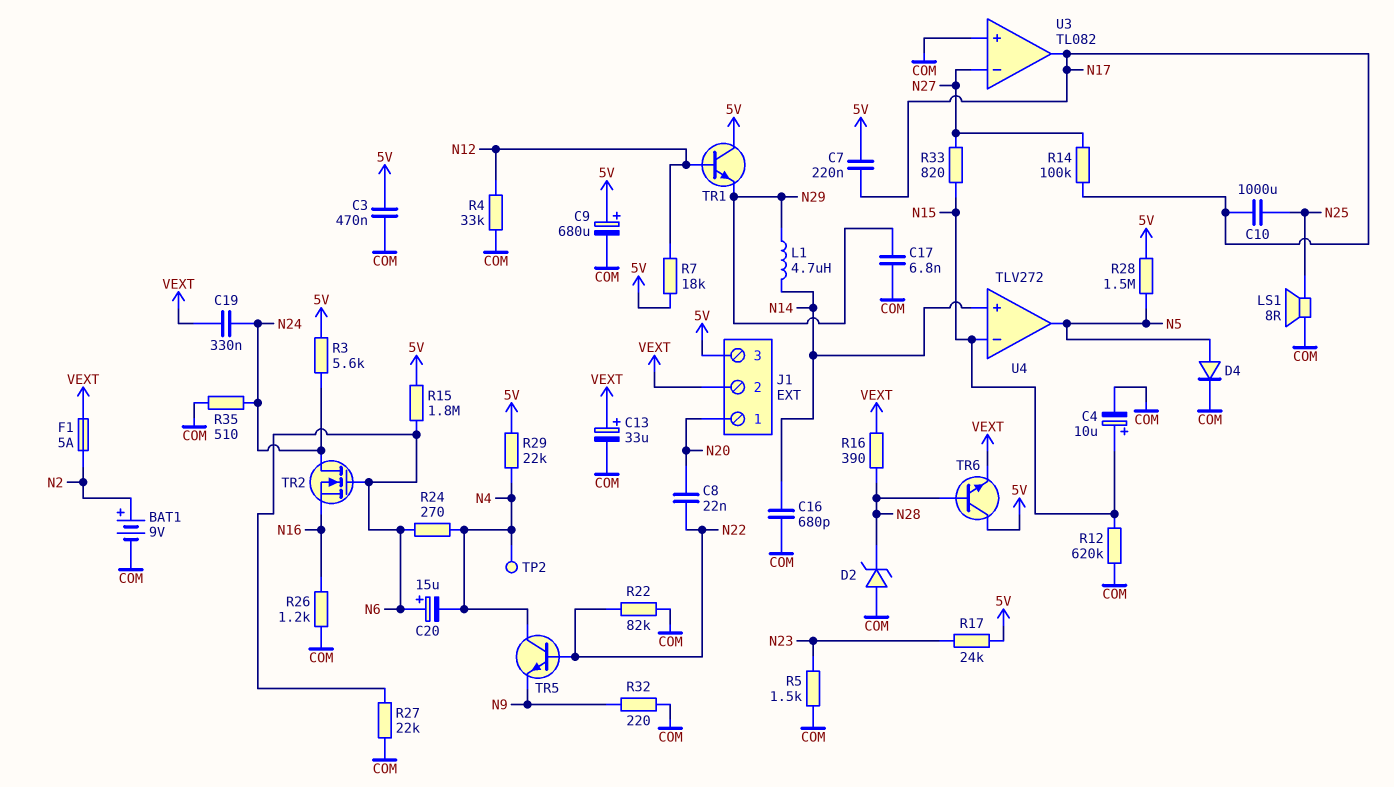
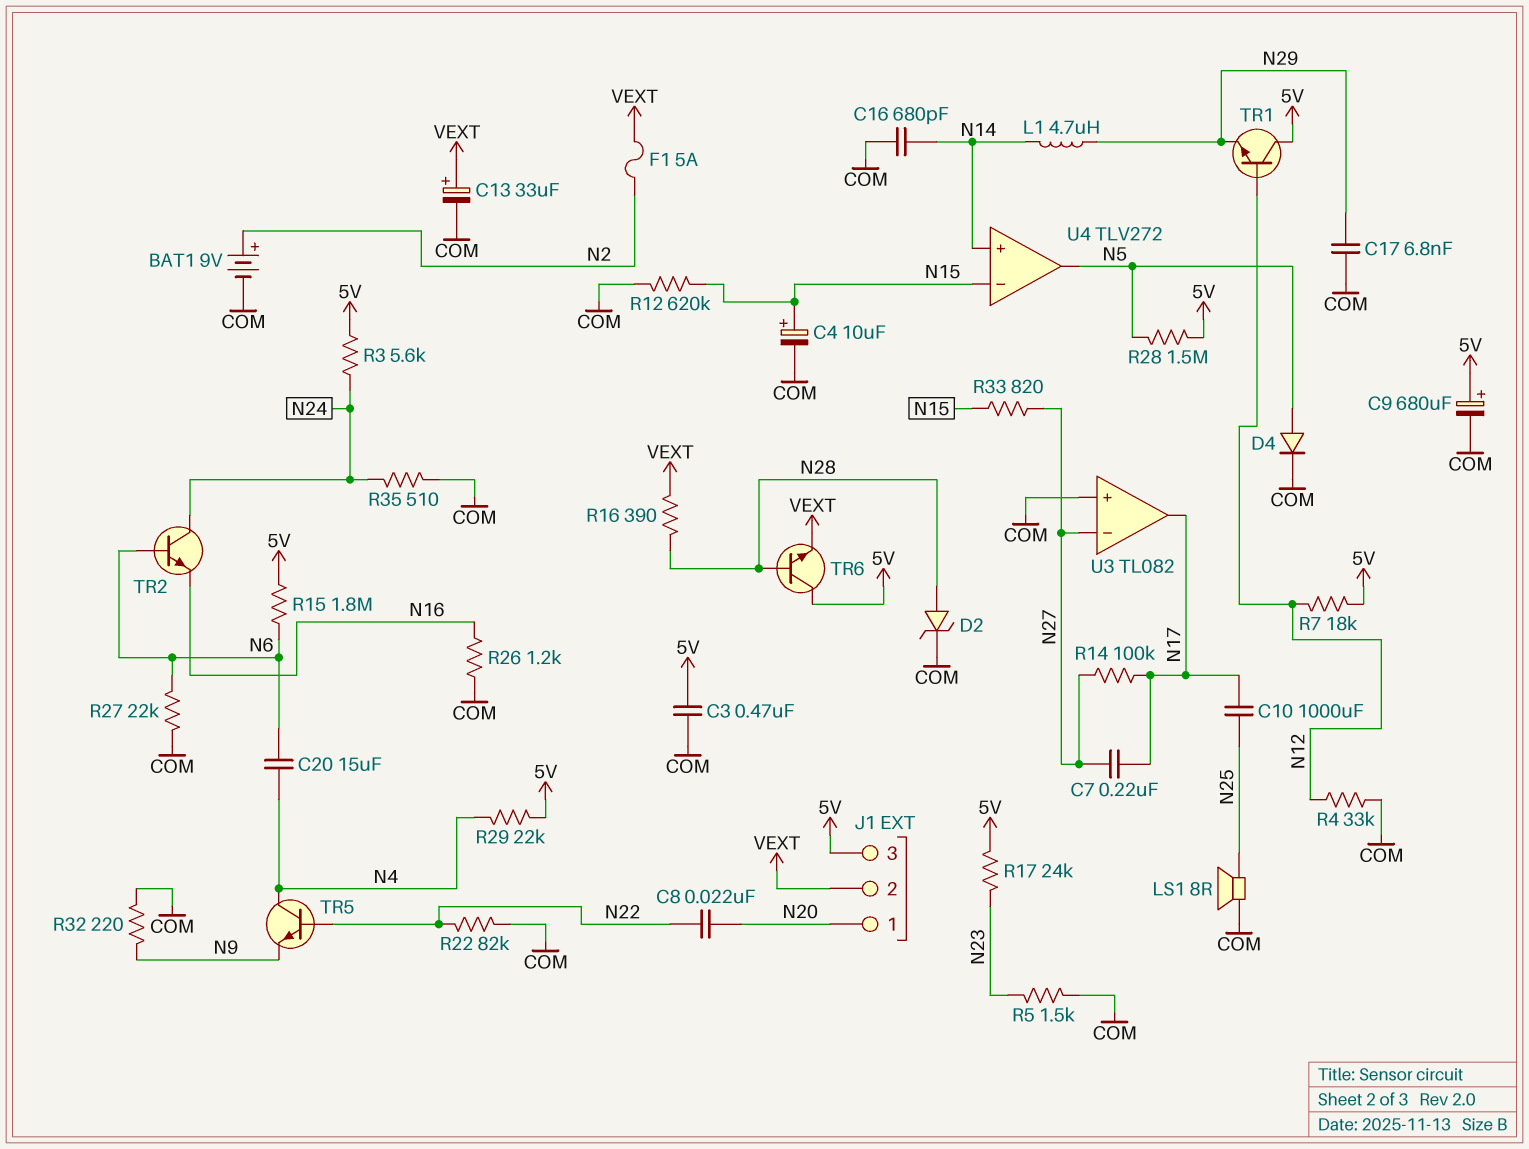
C7: 220nF (5V, N17) -> 220nF (N17, N27)
C19: 330nF (N24, VEXT) -> none
C20: 15uF (plus N6, minus N4) -> 15uF (N4, N6)
D2: zener (A COM, K N28) -> zener (A N28, K COM)
R24: 270 (N4, N6) -> none
TP2: test point (N4) -> none
TR2: NMOS (G N6, D N24, S N16) -> NPN (B N6, C N24, E N16)

